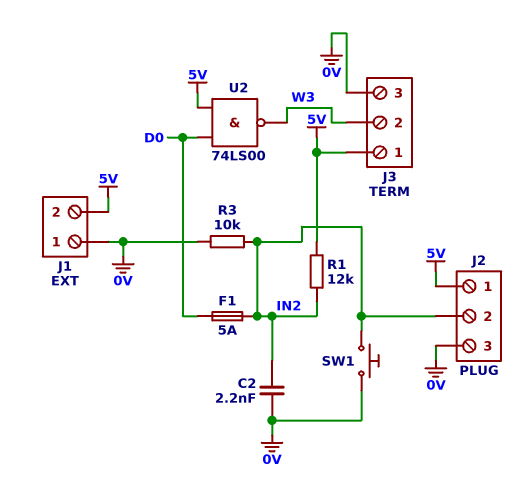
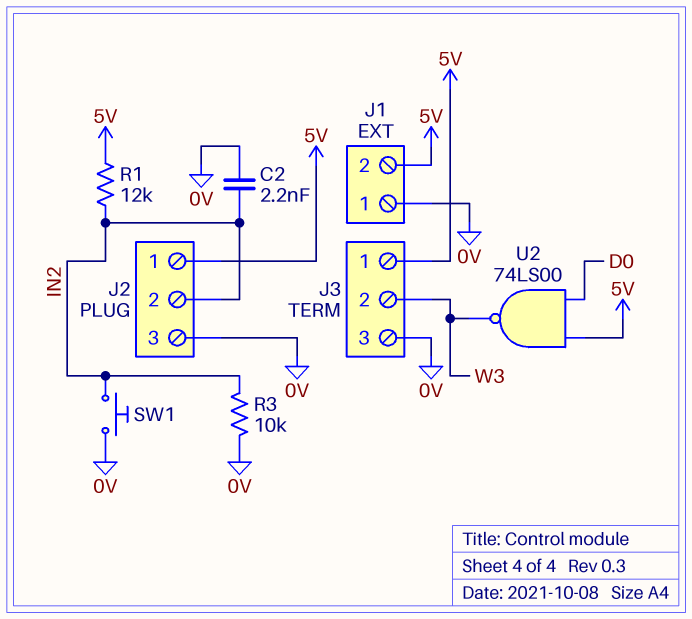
F1: 5A (D0, IN2) -> none

